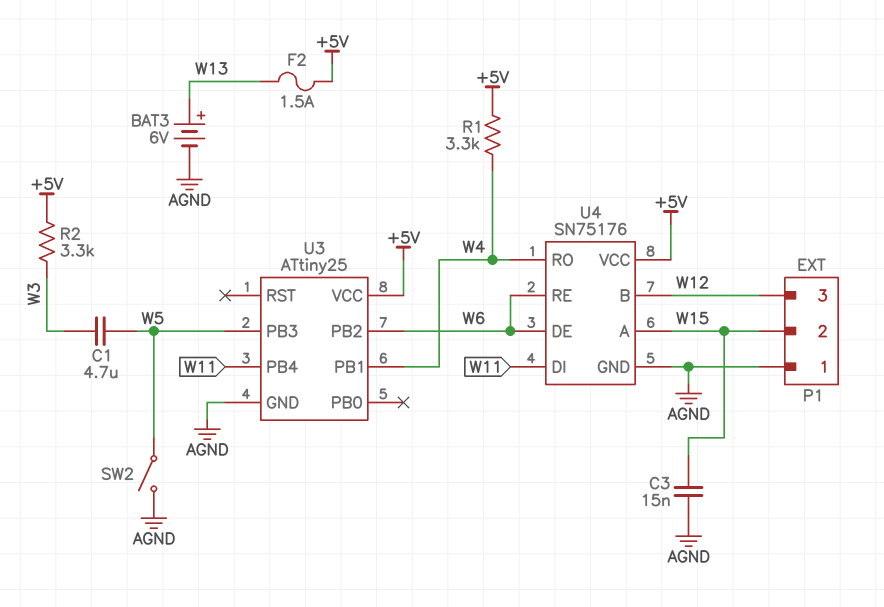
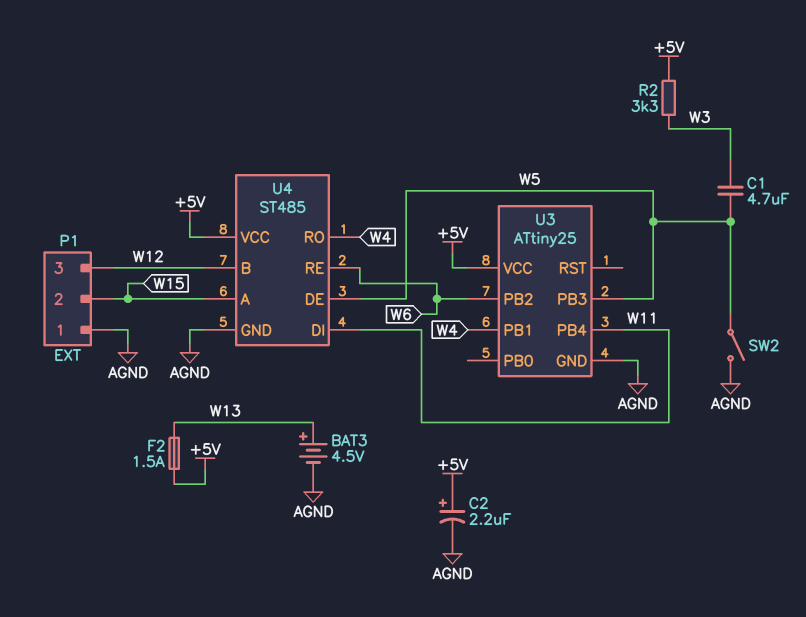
BAT3: 6V (plus W13, minus AGND) -> 4.5V (plus W13, minus AGND)
C2: none -> 2.2uF (plus +5V, minus AGND)
C3: 15nF (AGND, W15) -> none
R1: 3.3k (+5V, W4) -> none
U4: SN75176 -> ST485
U4 pin DE: W6 -> W5

